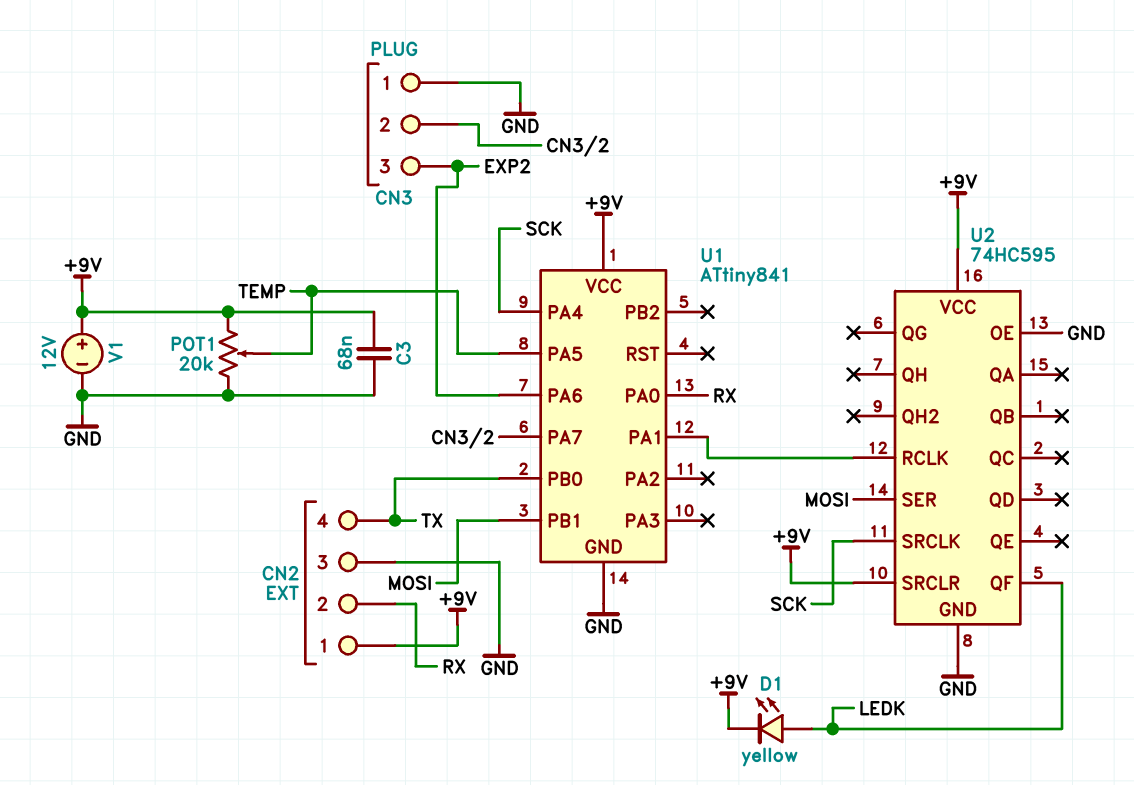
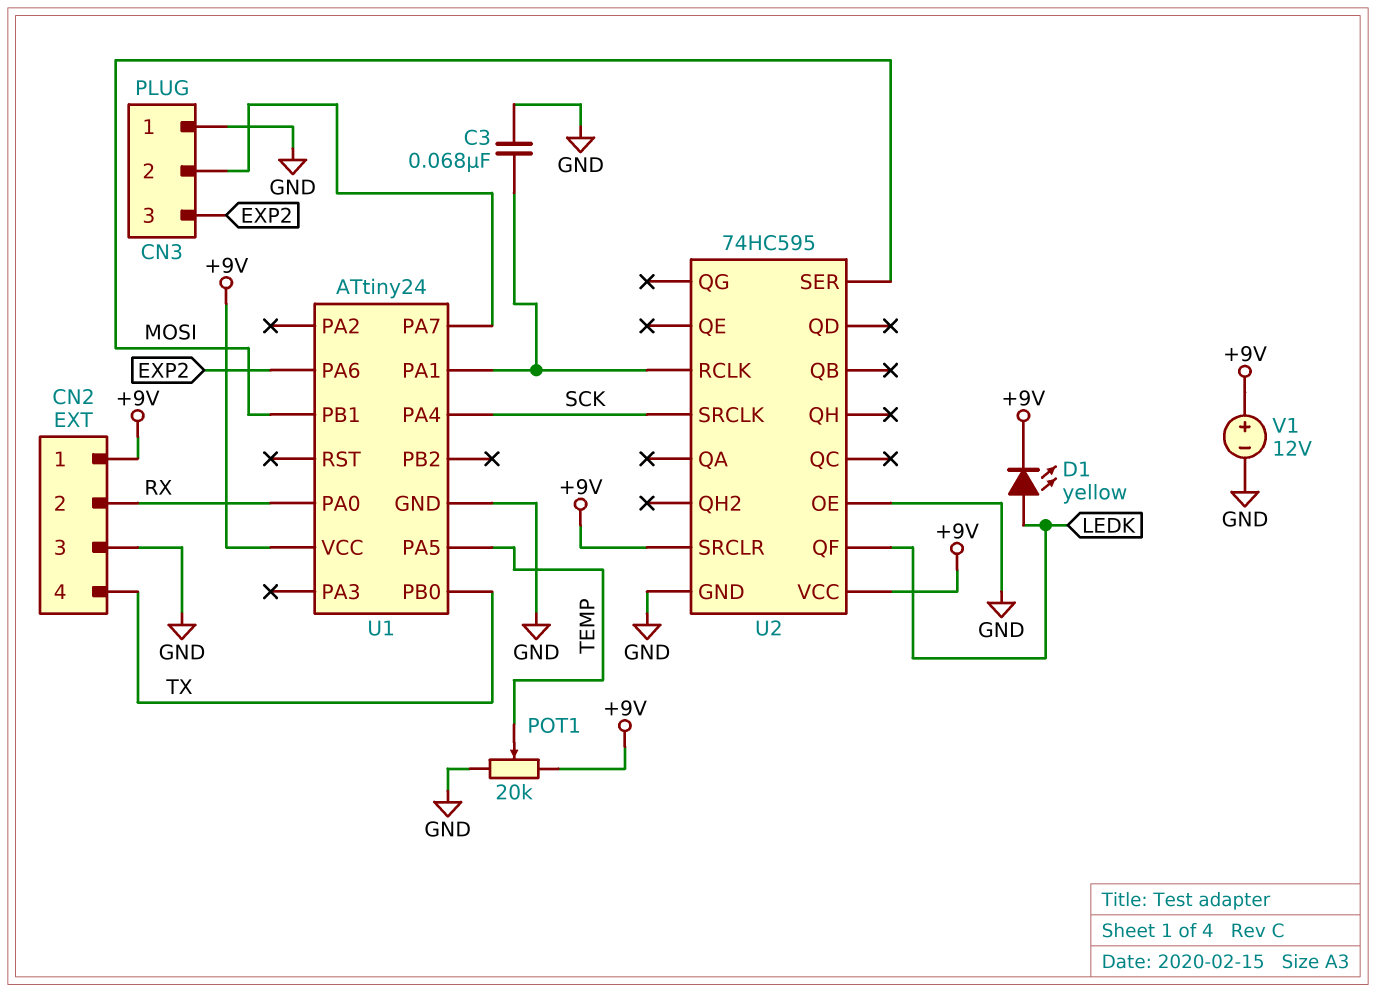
C3: 68nF (+9V, GND) -> 68nF (GND, U1/PA1)
U1: ATtiny841 -> ATtiny24

